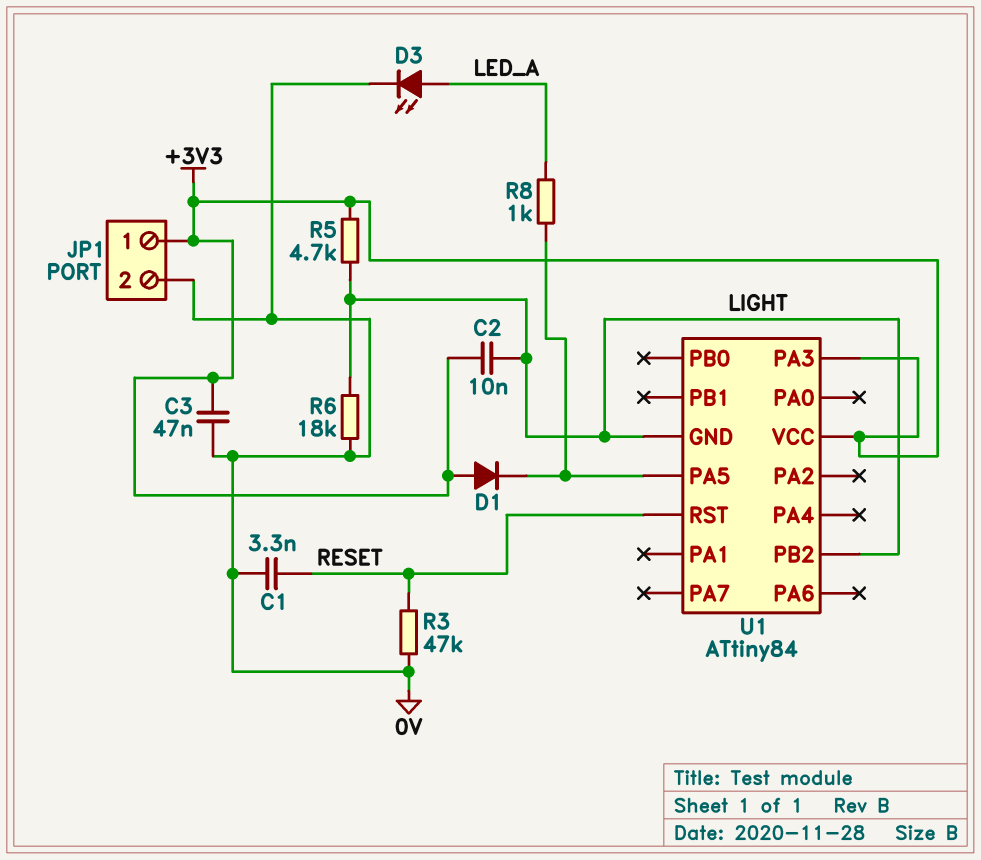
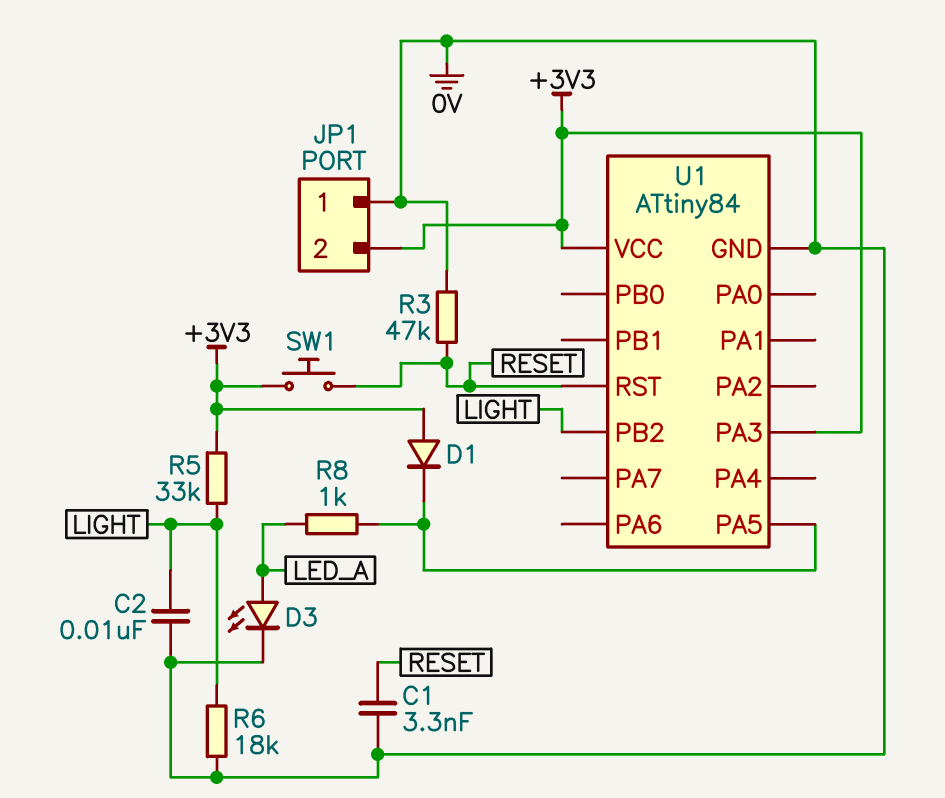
C2: 10nF (+3V3, LIGHT) -> 10nF (0V, LIGHT)
C3: 47nF (+3V3, 0V) -> none
JP1 pin 1: +3V3 -> 0V
JP1 pin 2: 0V -> +3V3
R5: 4.7k (+3V3, LIGHT) -> 33k (+3V3, LIGHT)
SW1: none -> button (+3V3, RESET)
U1 pin GND: LIGHT -> 0V

